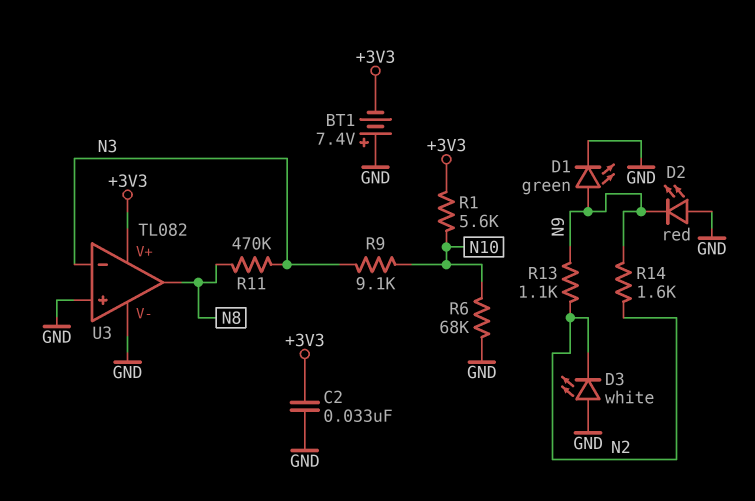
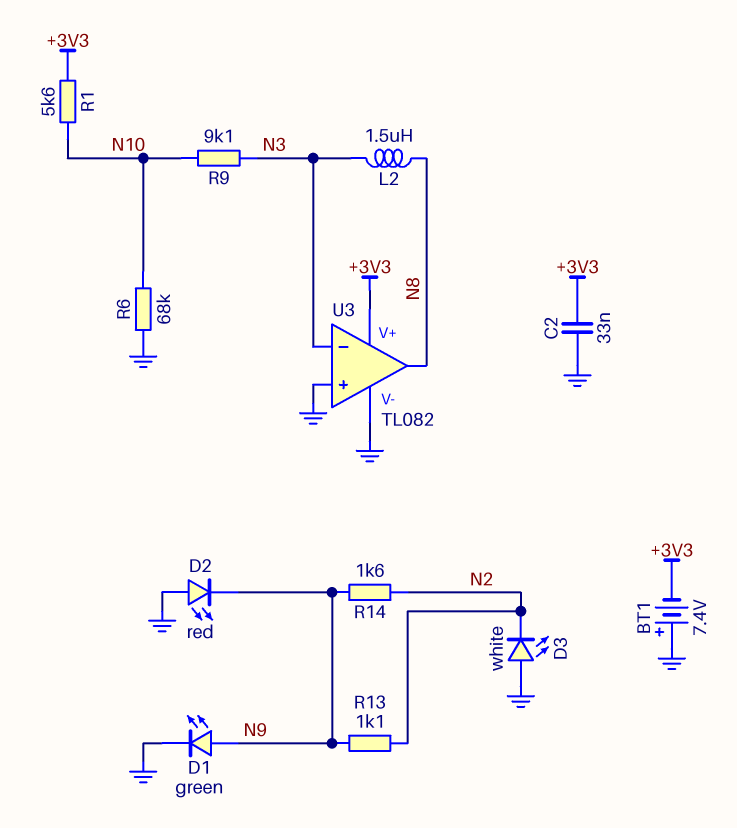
L2: none -> 1.5uH (N3, N8)
R11: 470k (N3, N8) -> none

